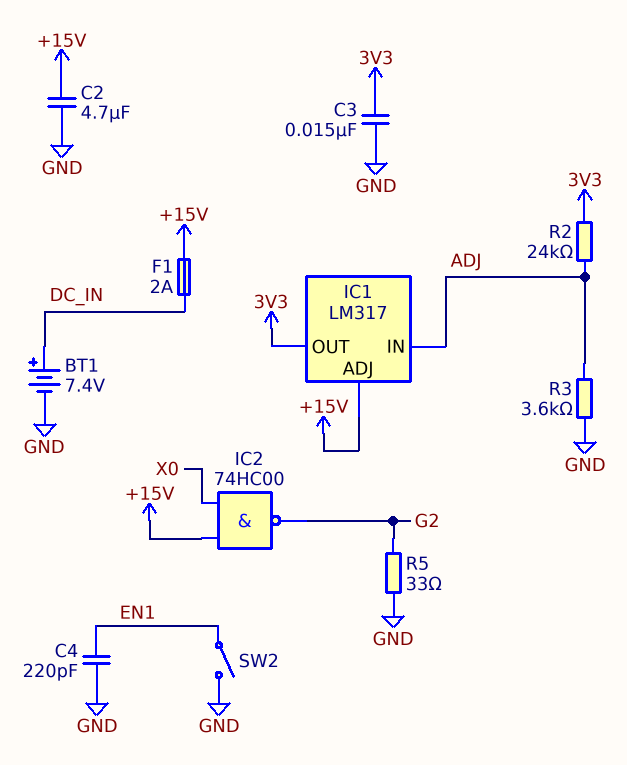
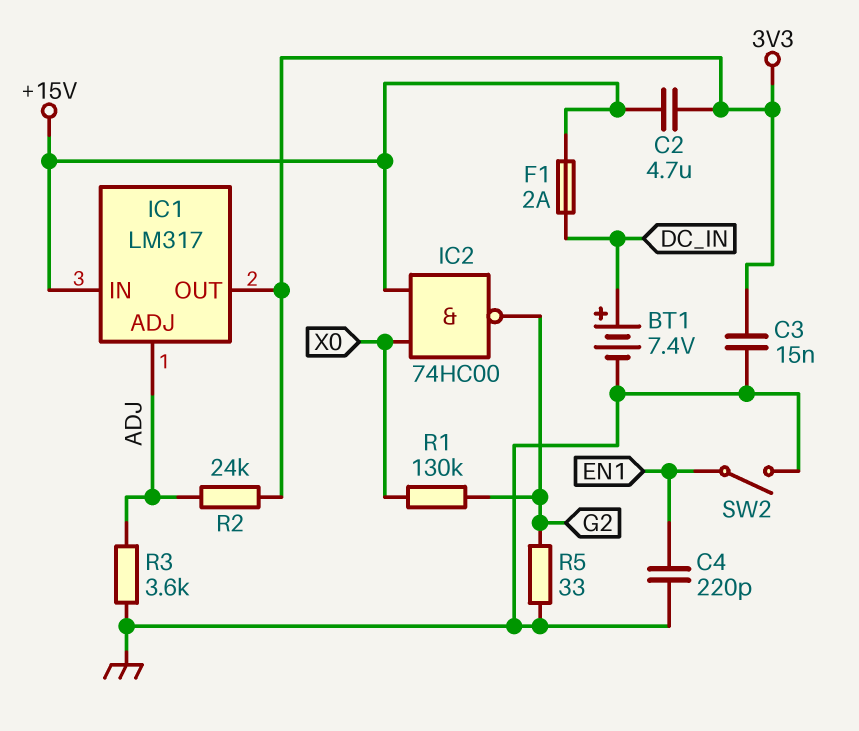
C2: 4.7uF (+15V, GND) -> 4.7uF (+15V, 3V3)
IC1 pin ADJ: +15V -> ADJ
IC1 pin IN: ADJ -> +15V
R1: none -> 130k (G2, X0)

